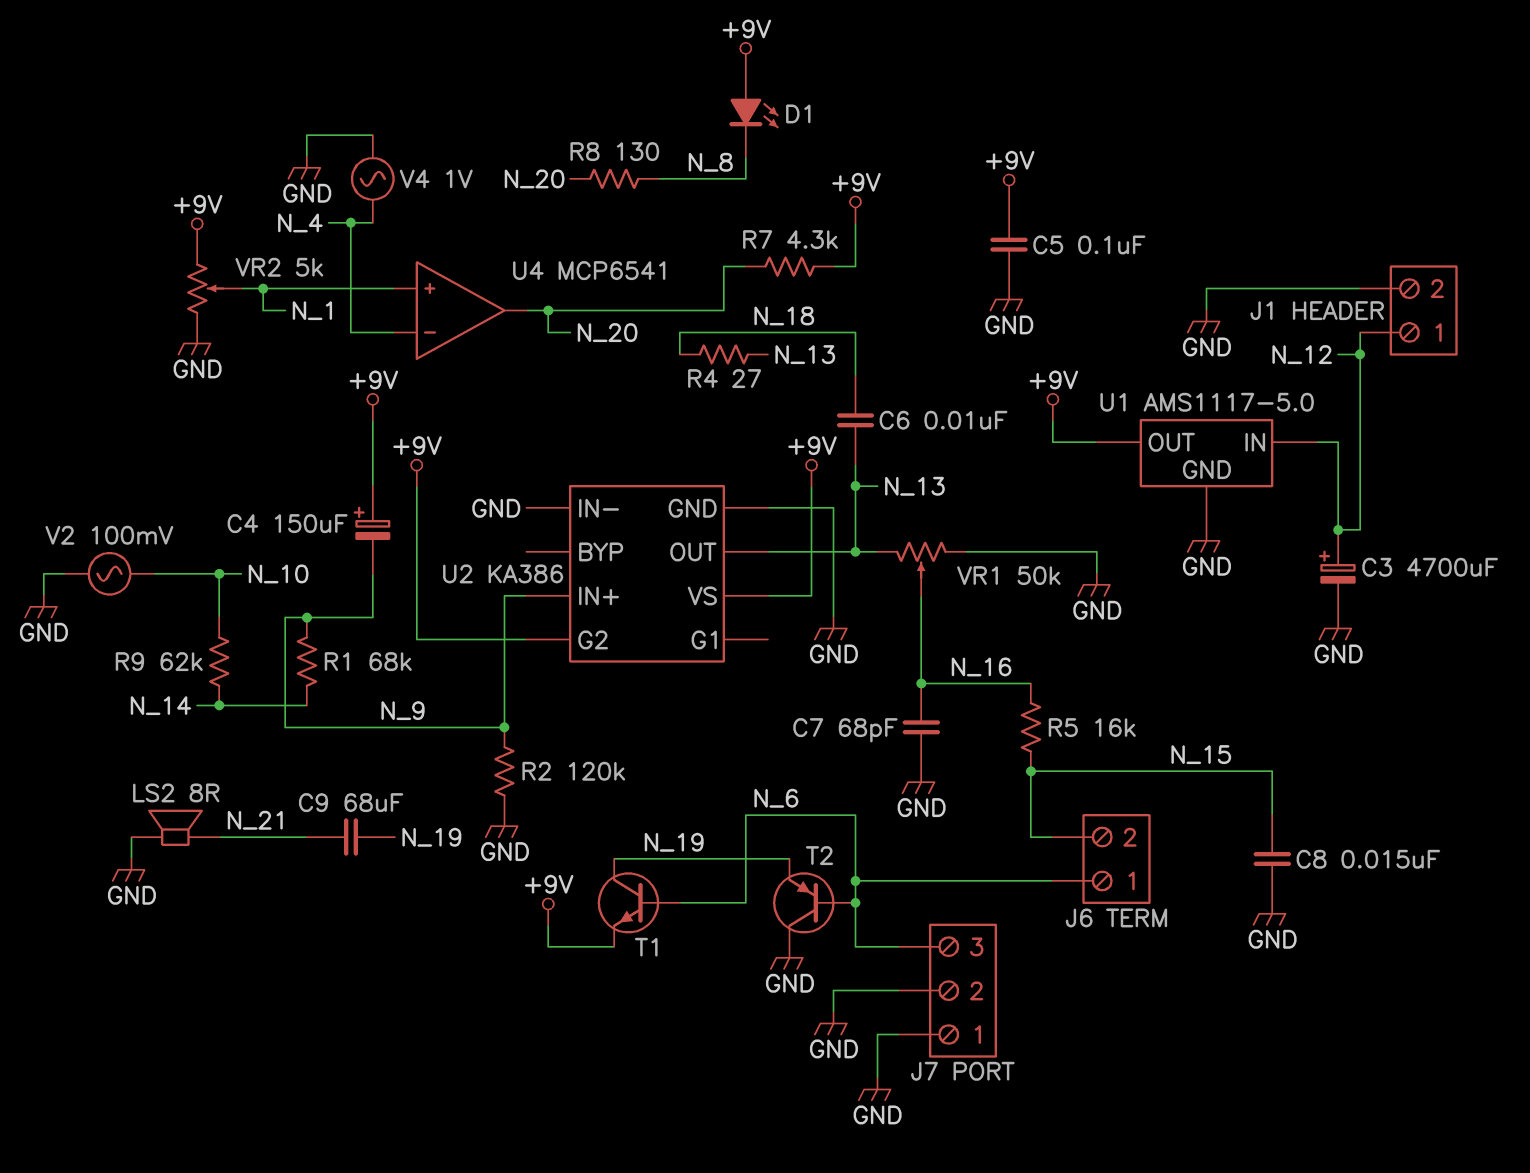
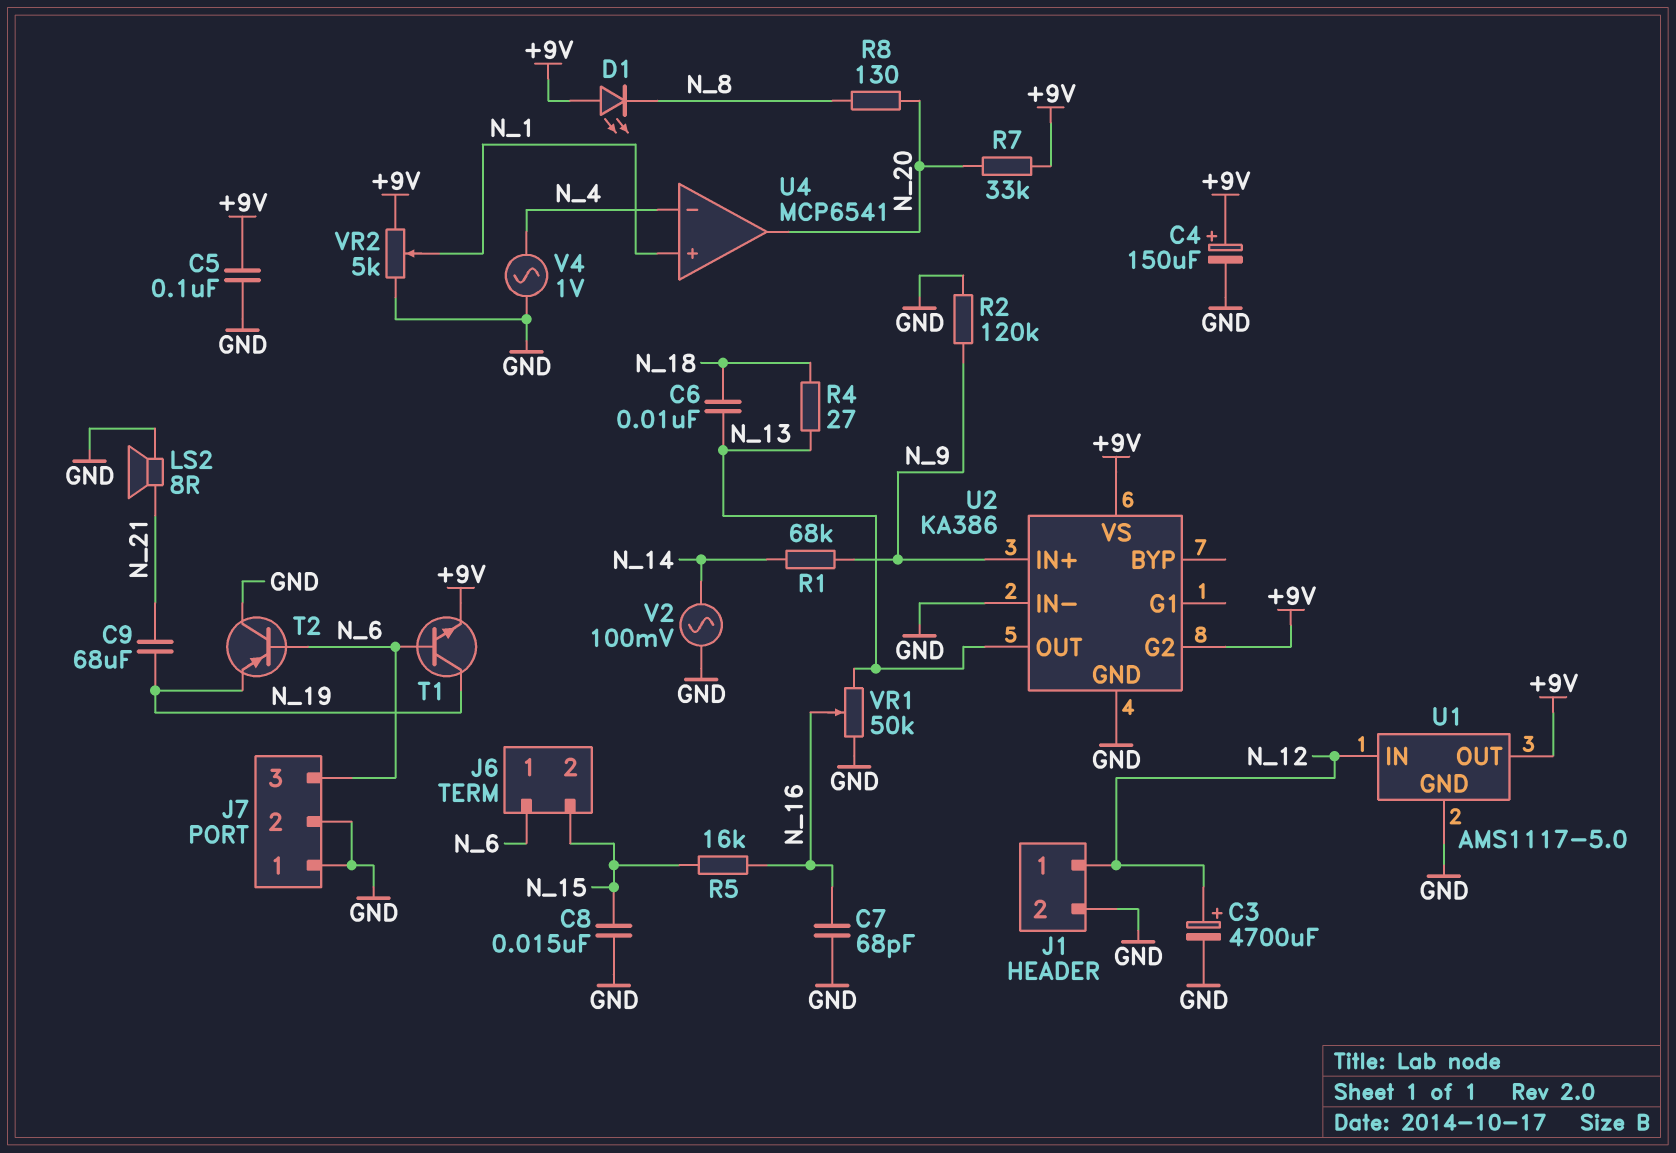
C4: 150uF (plus +9V, minus N_9) -> 150uF (plus +9V, minus GND)
R7: 4.3k (+9V, N_20) -> 33k (+9V, N_20)
R9: 62k (N_10, N_14) -> none
V2: AC 100mV (GND, N_10) -> AC 100mV (GND, N_14)

